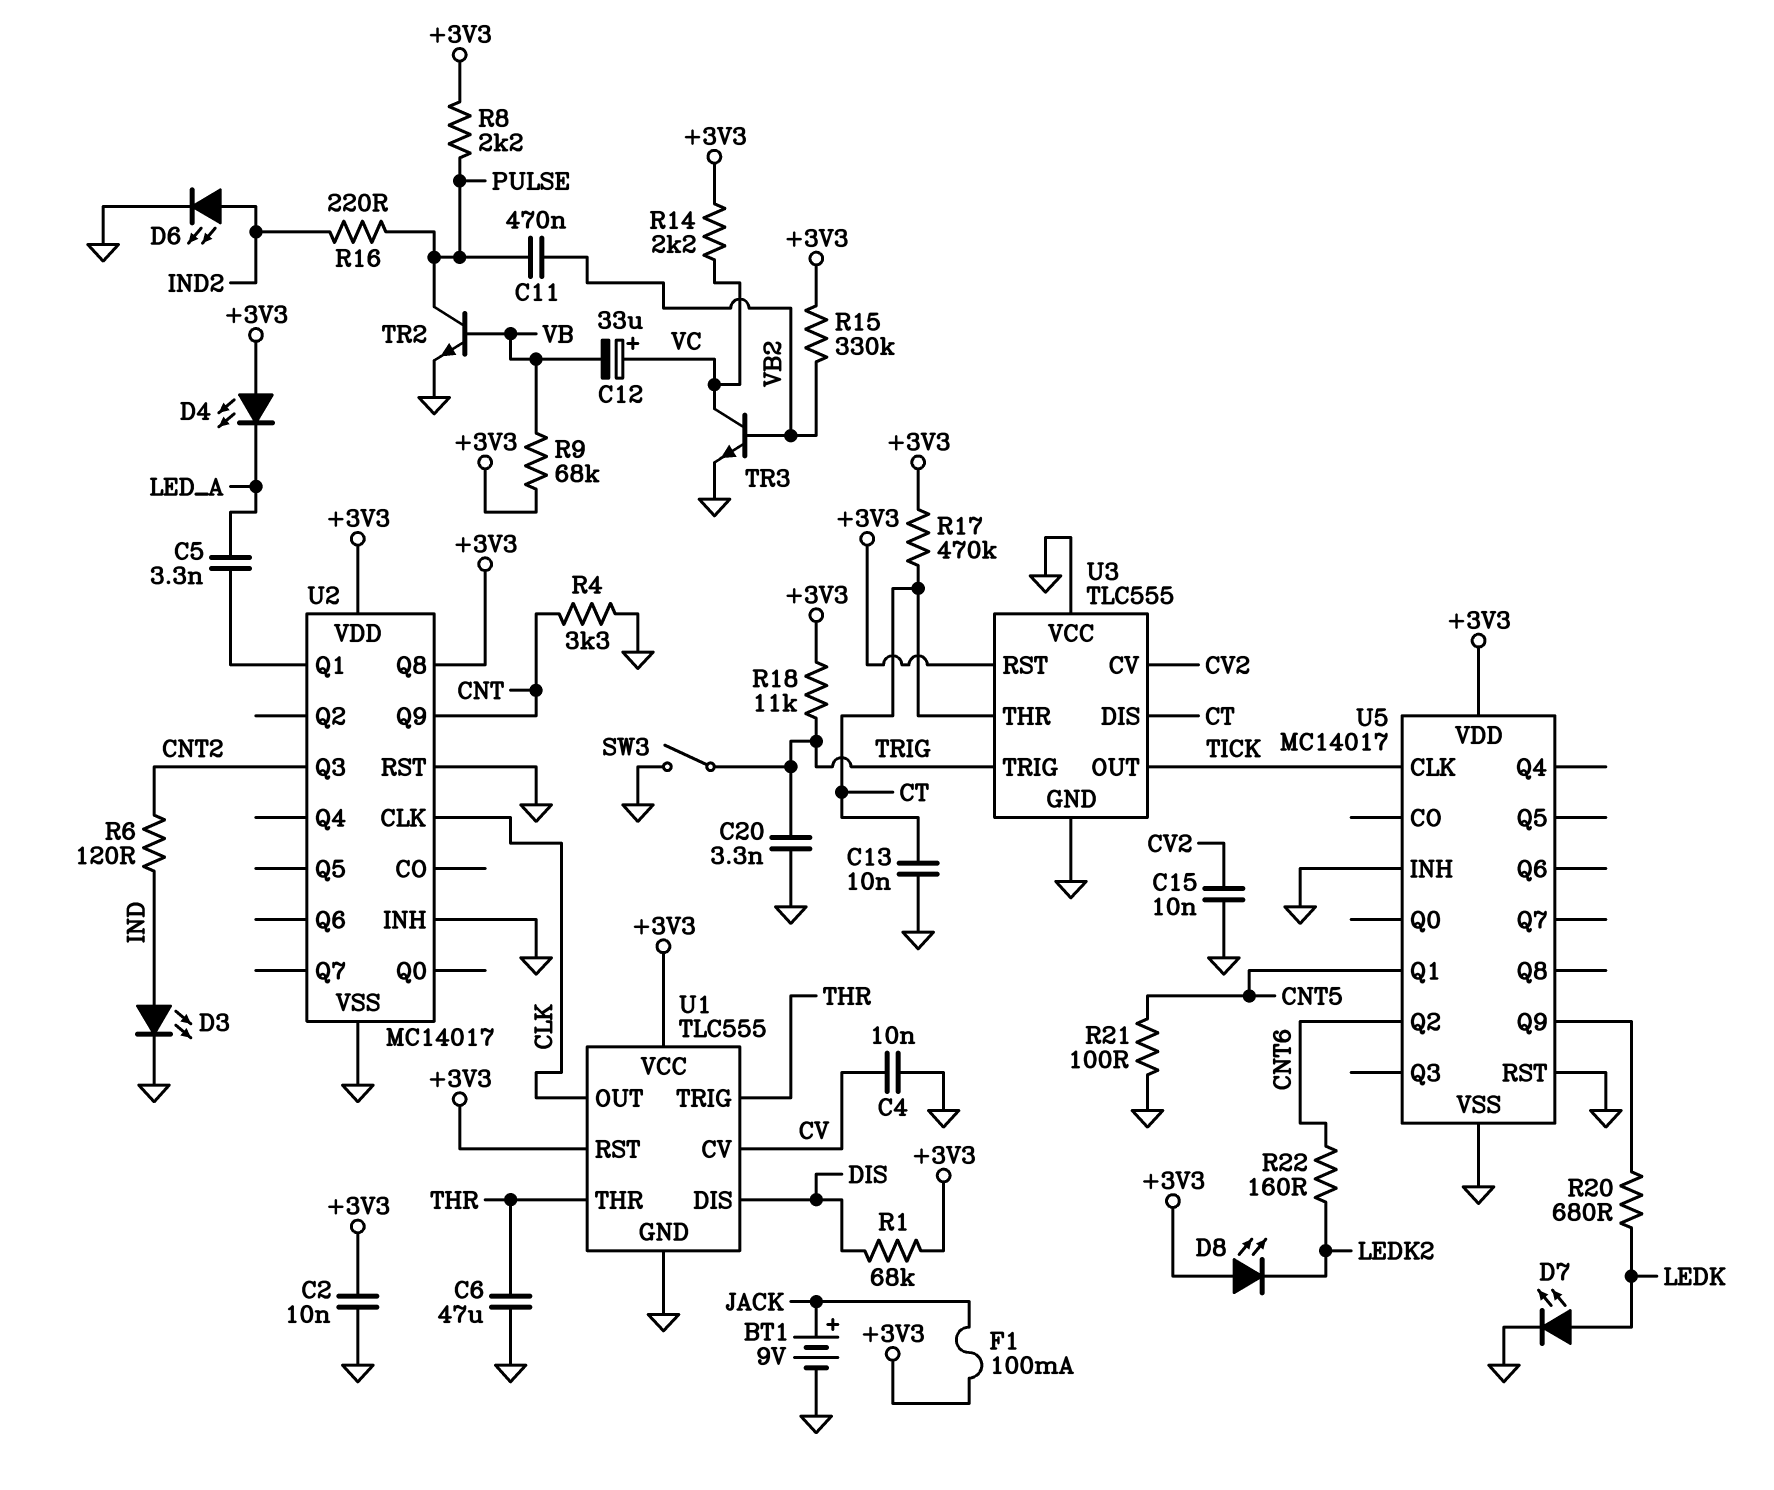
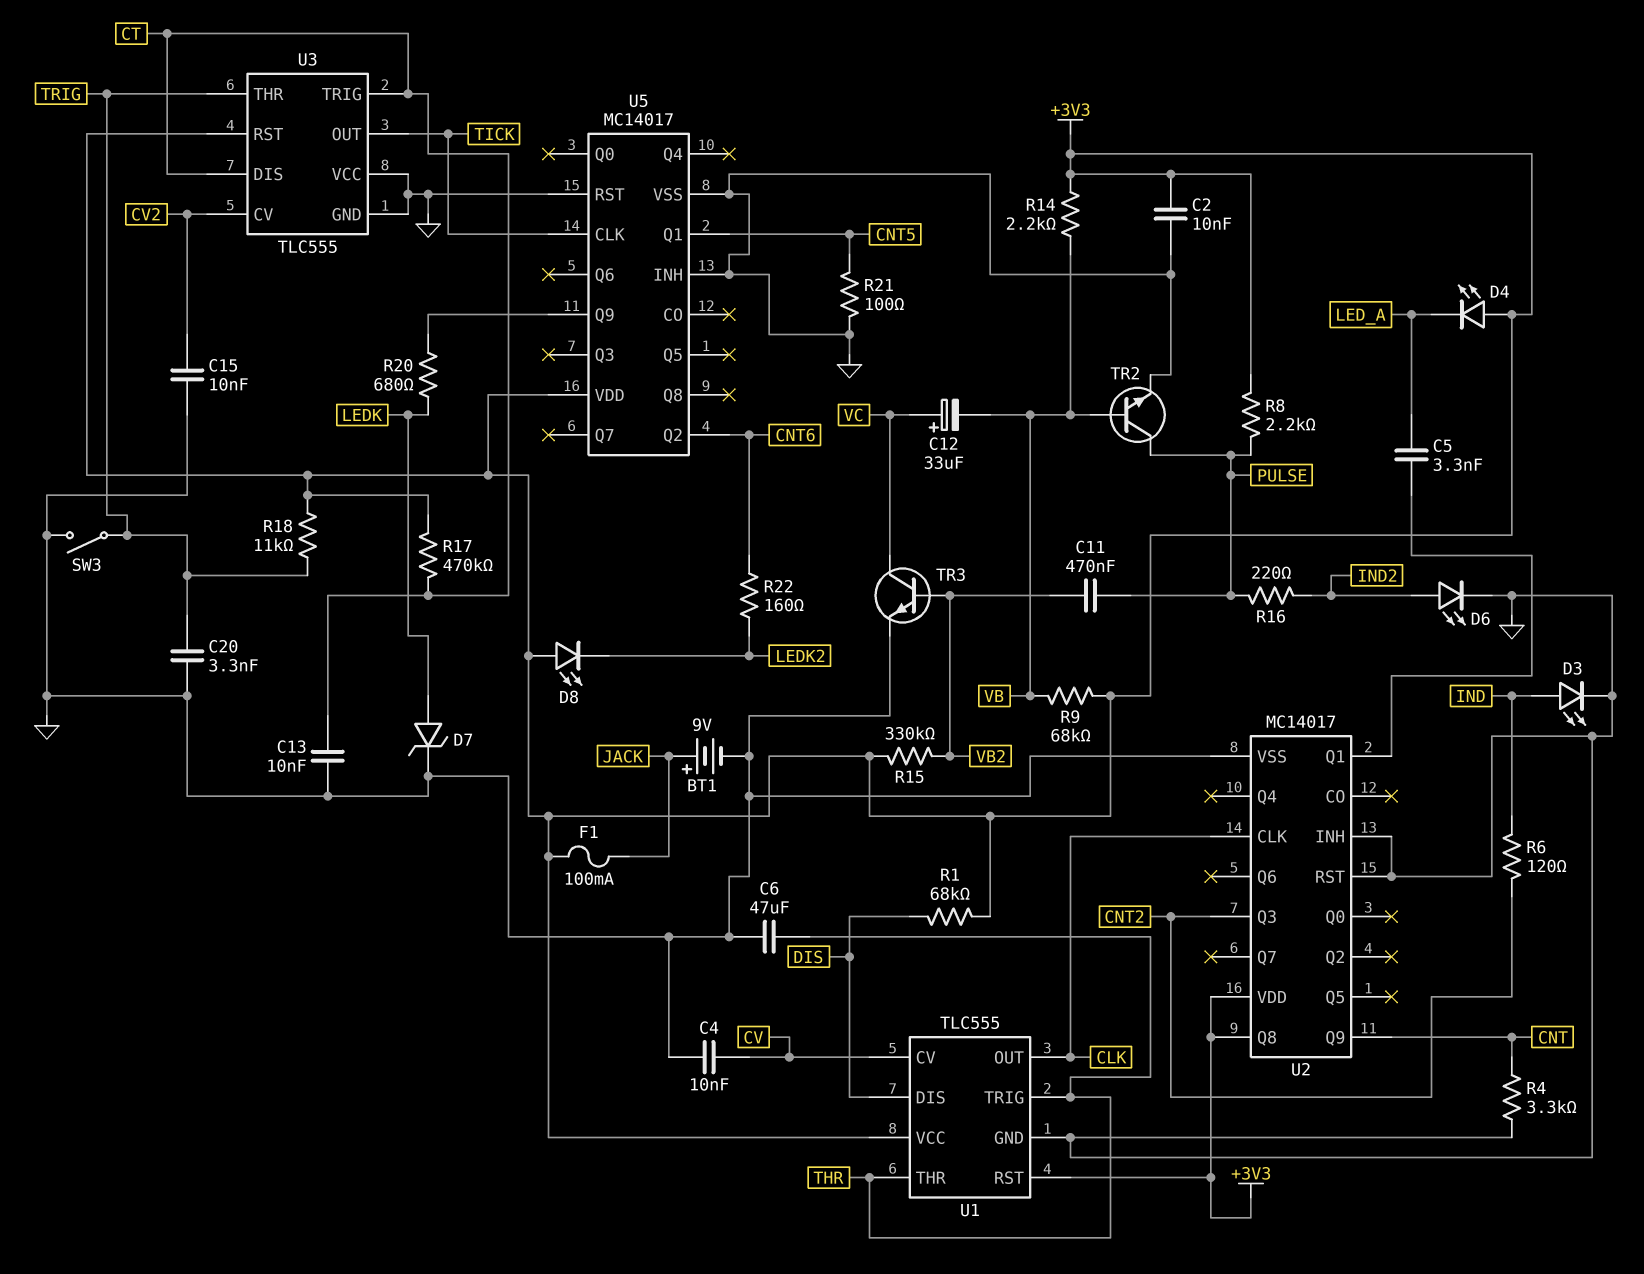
D7: LED (A LEDK, K GND) -> zener (A LEDK, K GND)
R14: 2.2k (+3V3, VC) -> 2.2k (+3V3, VB)
U3 pin THR: CT -> TRIG
U3 pin TRIG: TRIG -> CT

